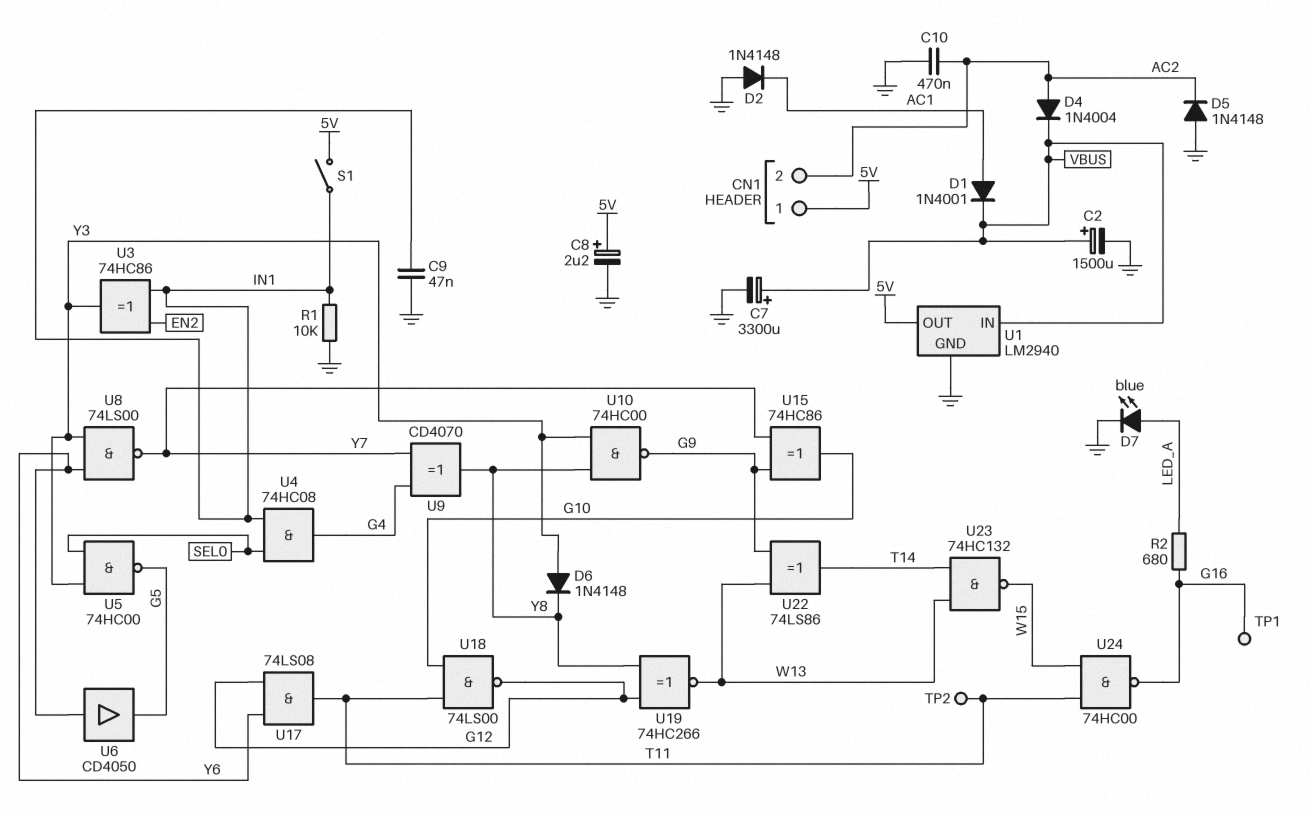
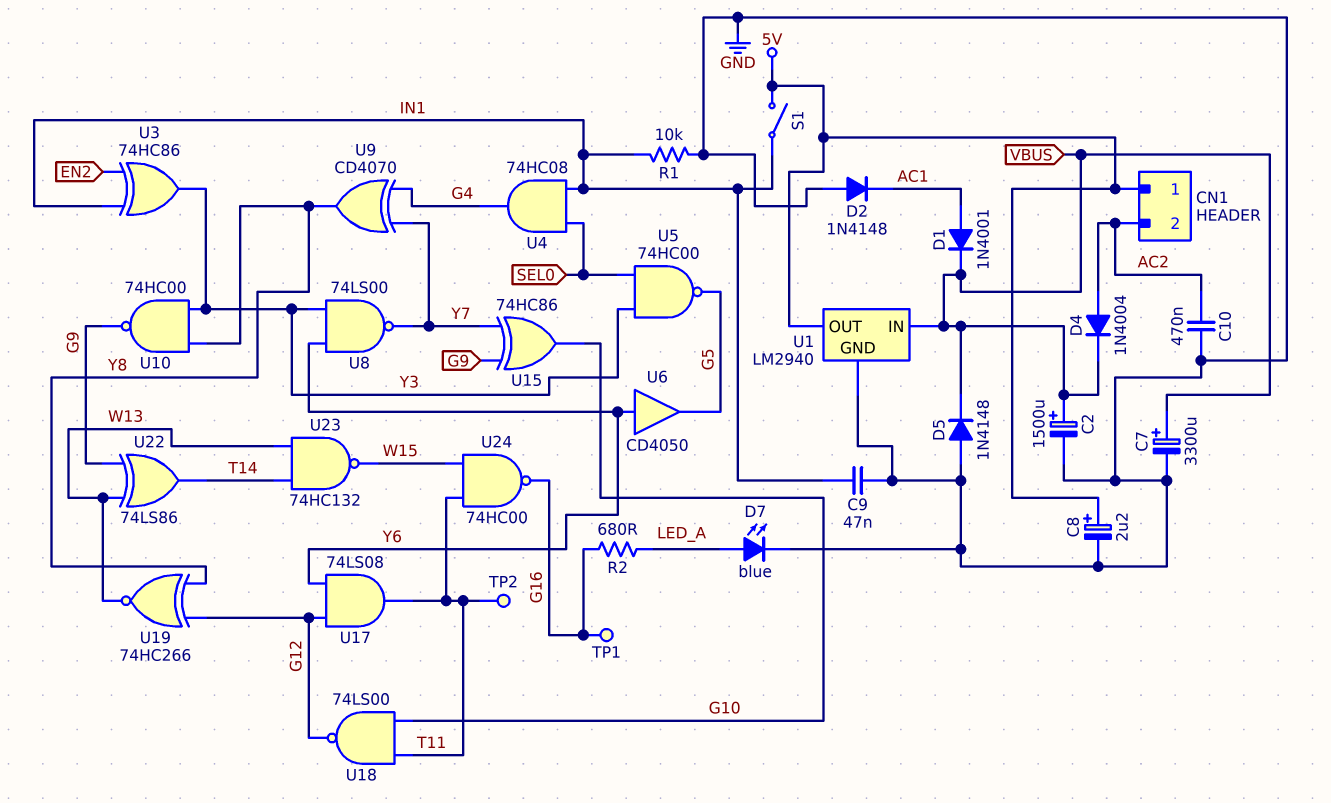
D5: diode 1N4148 (A GND, K AC2) -> diode 1N4148 (A GND, K VBUS)
D6: diode 1N4148 (A Y3, K Y8) -> none

